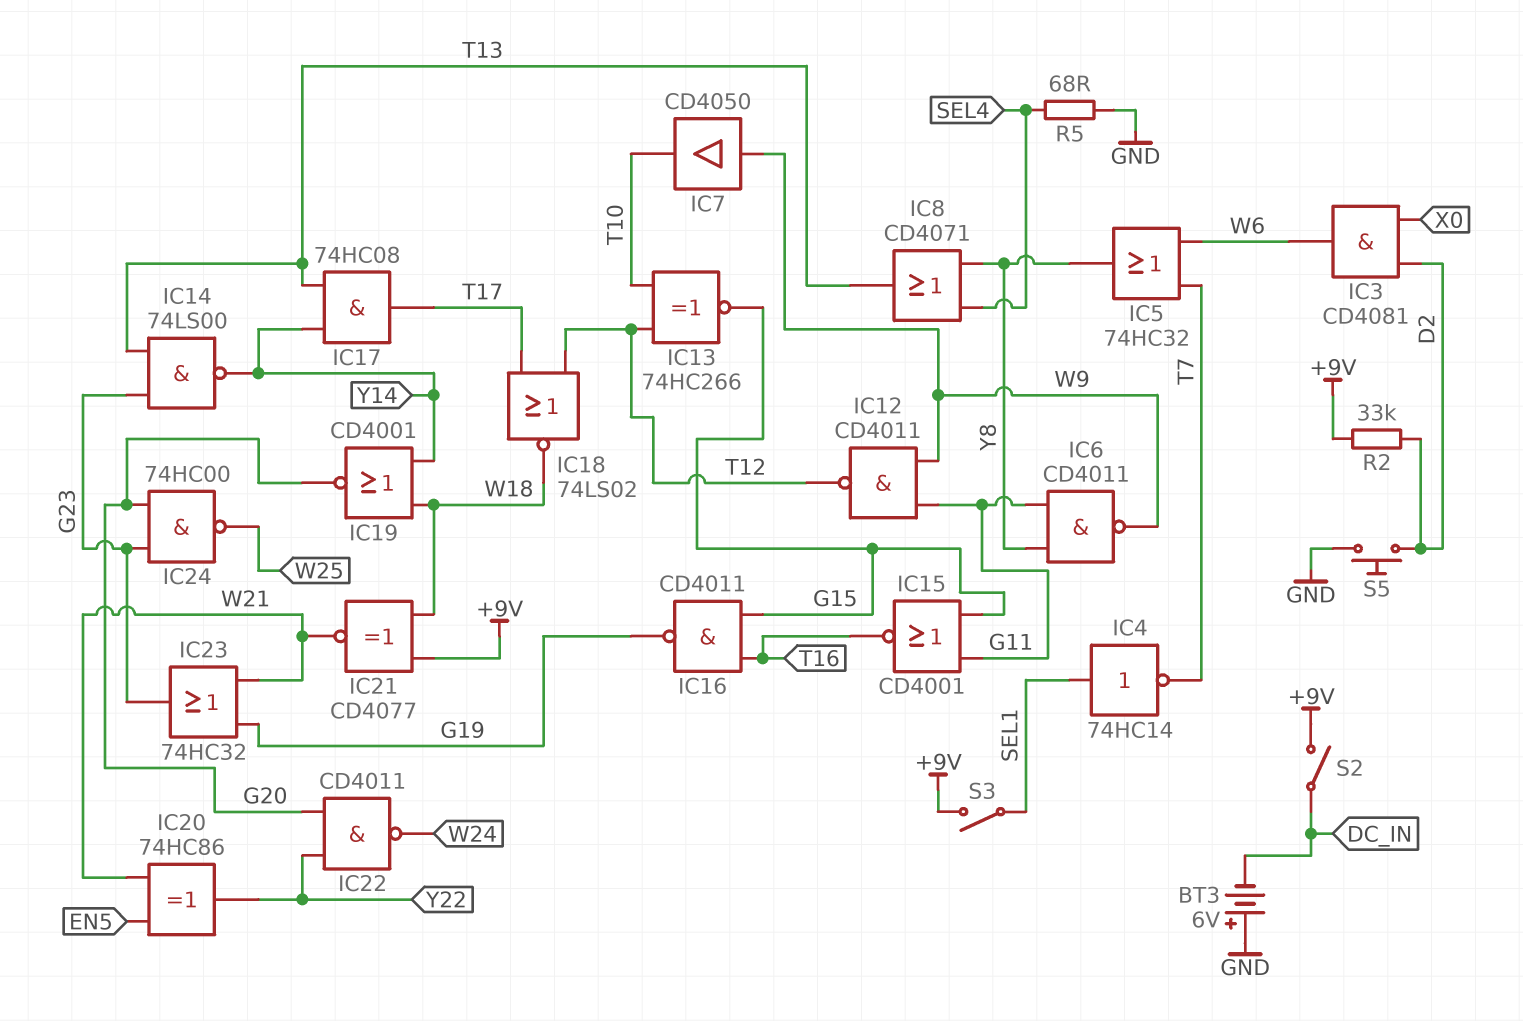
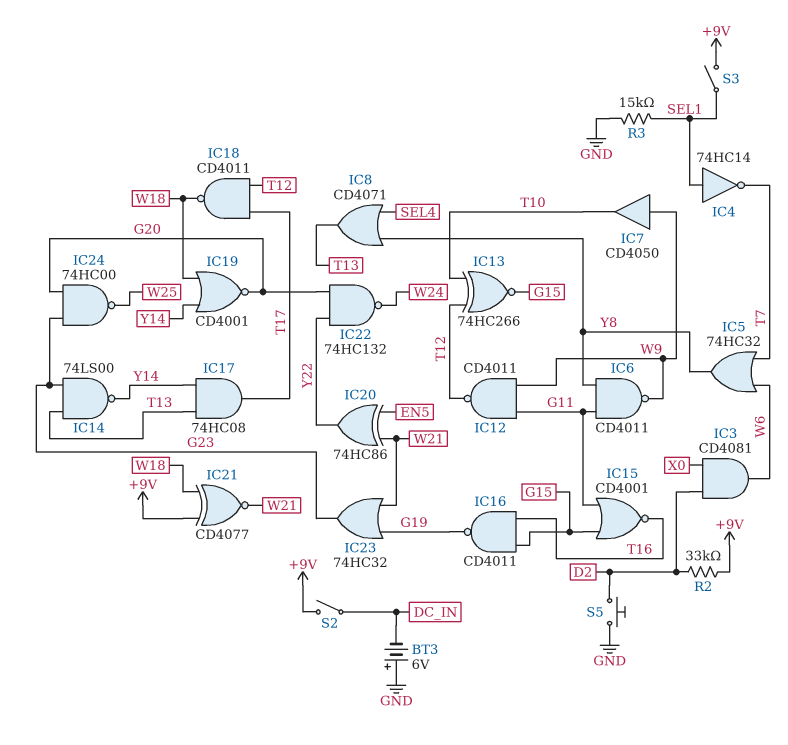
IC18: NOR 74LS02 (in T12, in T17, out W18) -> NAND CD4011 (in T12, in T17, out W18)
IC22: NAND CD4011 (in G20, in Y22, out W24) -> NAND 74HC132 (in G20, in Y22, out W24)
R3: none -> 15k (GND, SEL1)
R5: 68 (GND, SEL4) -> none

